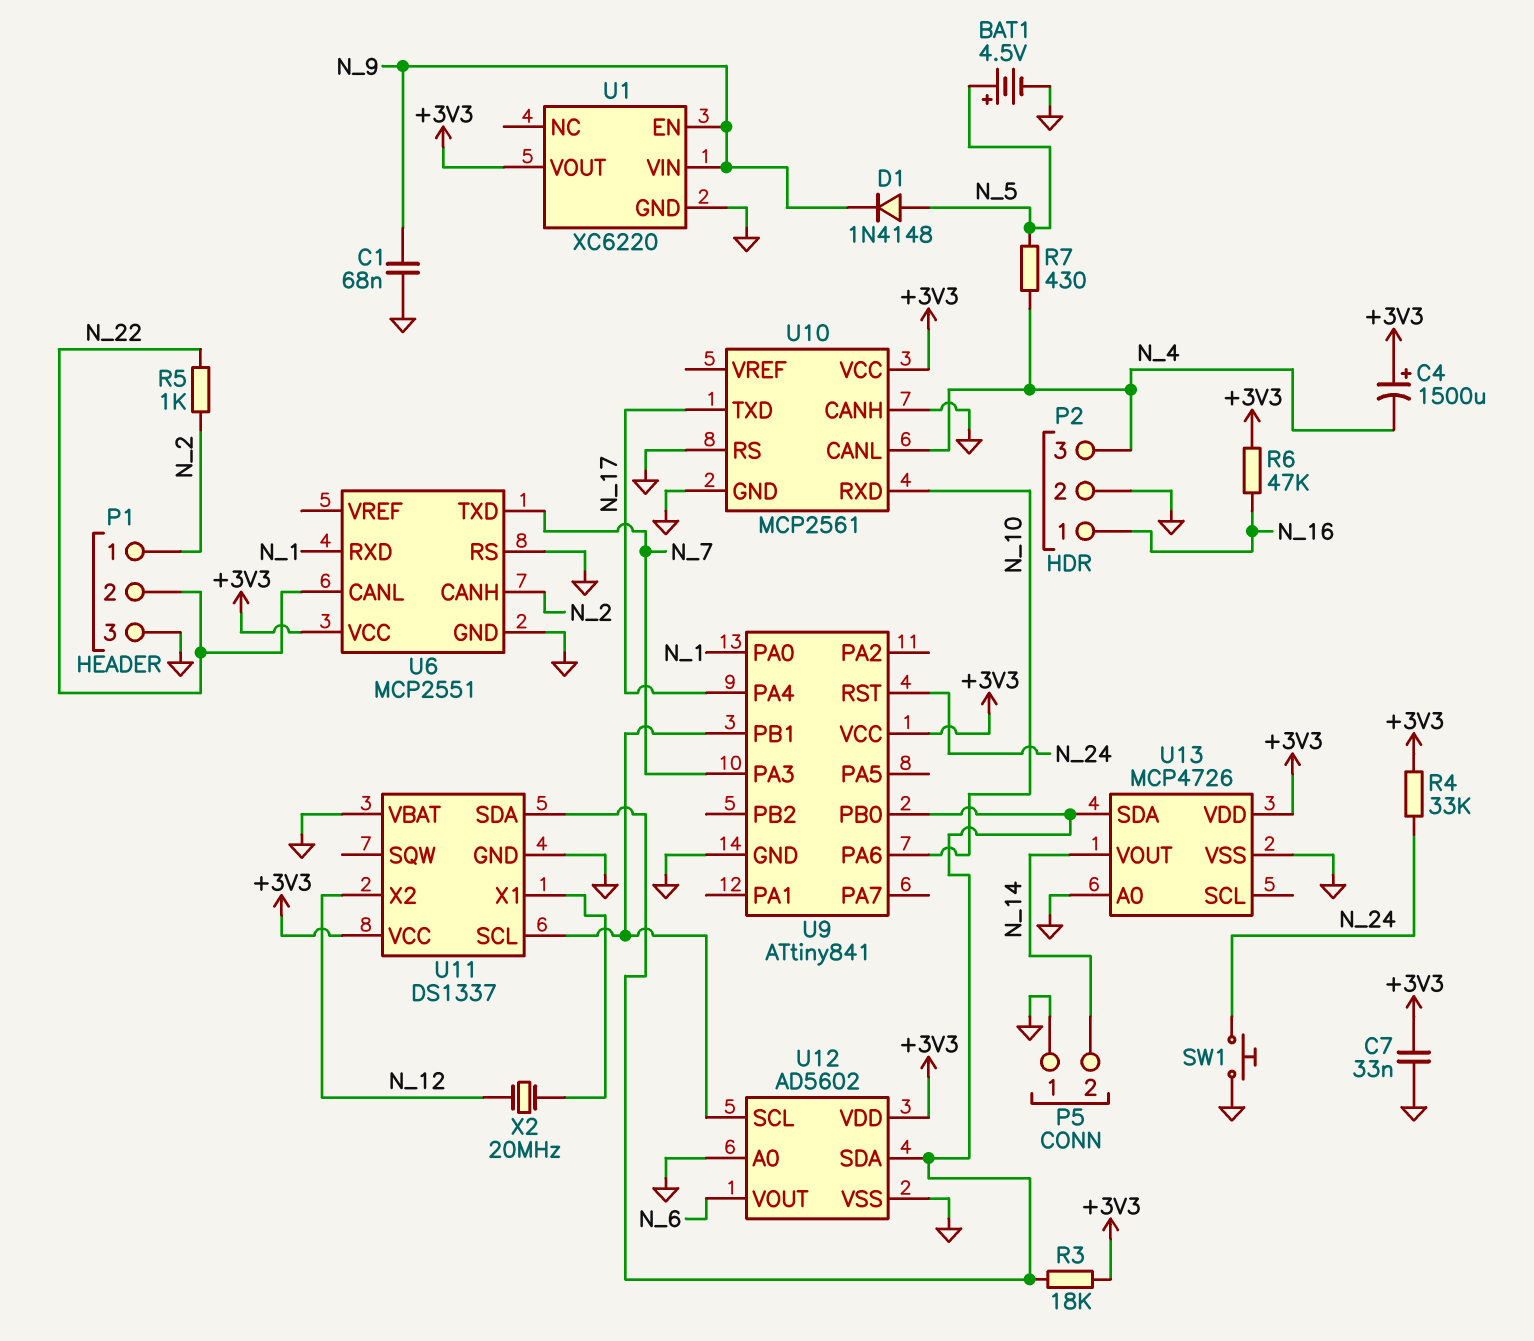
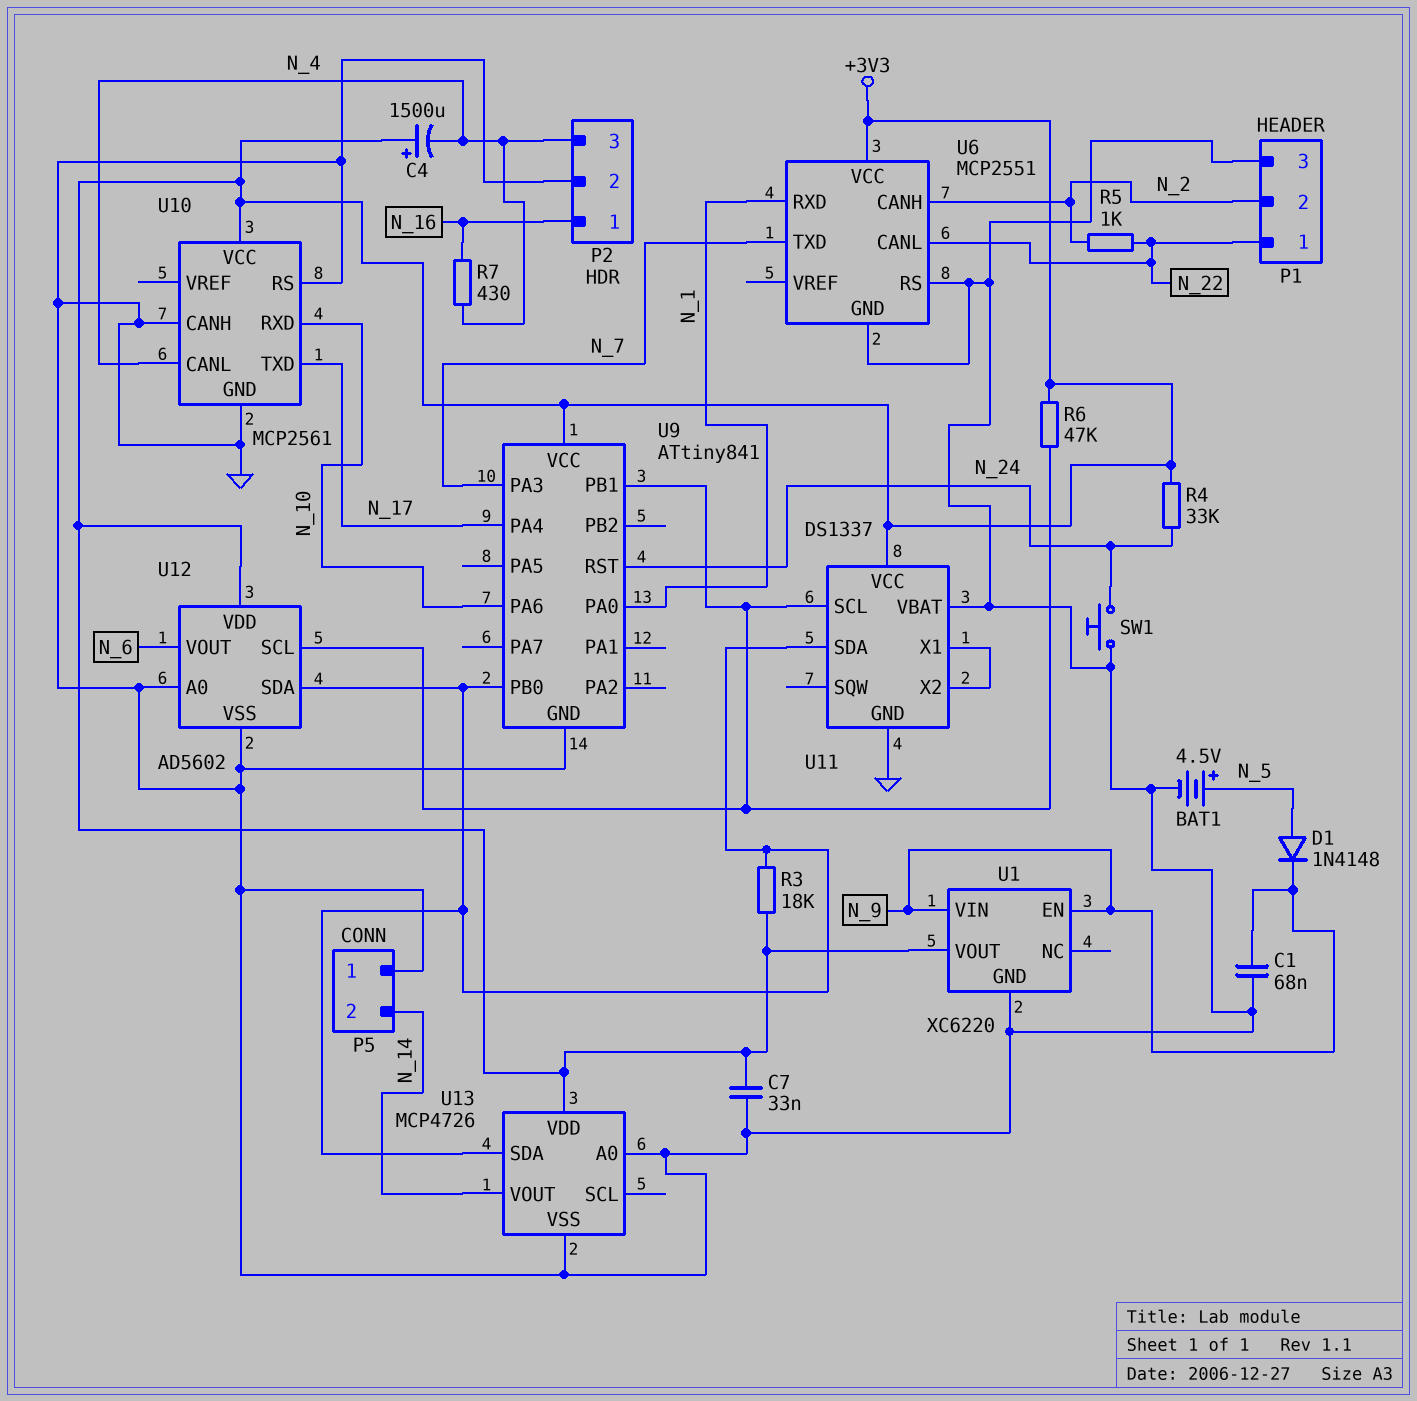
P1 pin 1: N_2 -> N_22
P1 pin 2: N_22 -> N_2
R6: 47k (+3V3, N_16) -> 47k (+3V3, U9/PB1)
R7: 430 (N_4, N_5) -> 430 (N_4, N_16)
U11 pin X2: N_12 -> U11/X1
X2: 20MHz (N_12, U11/X1) -> none

